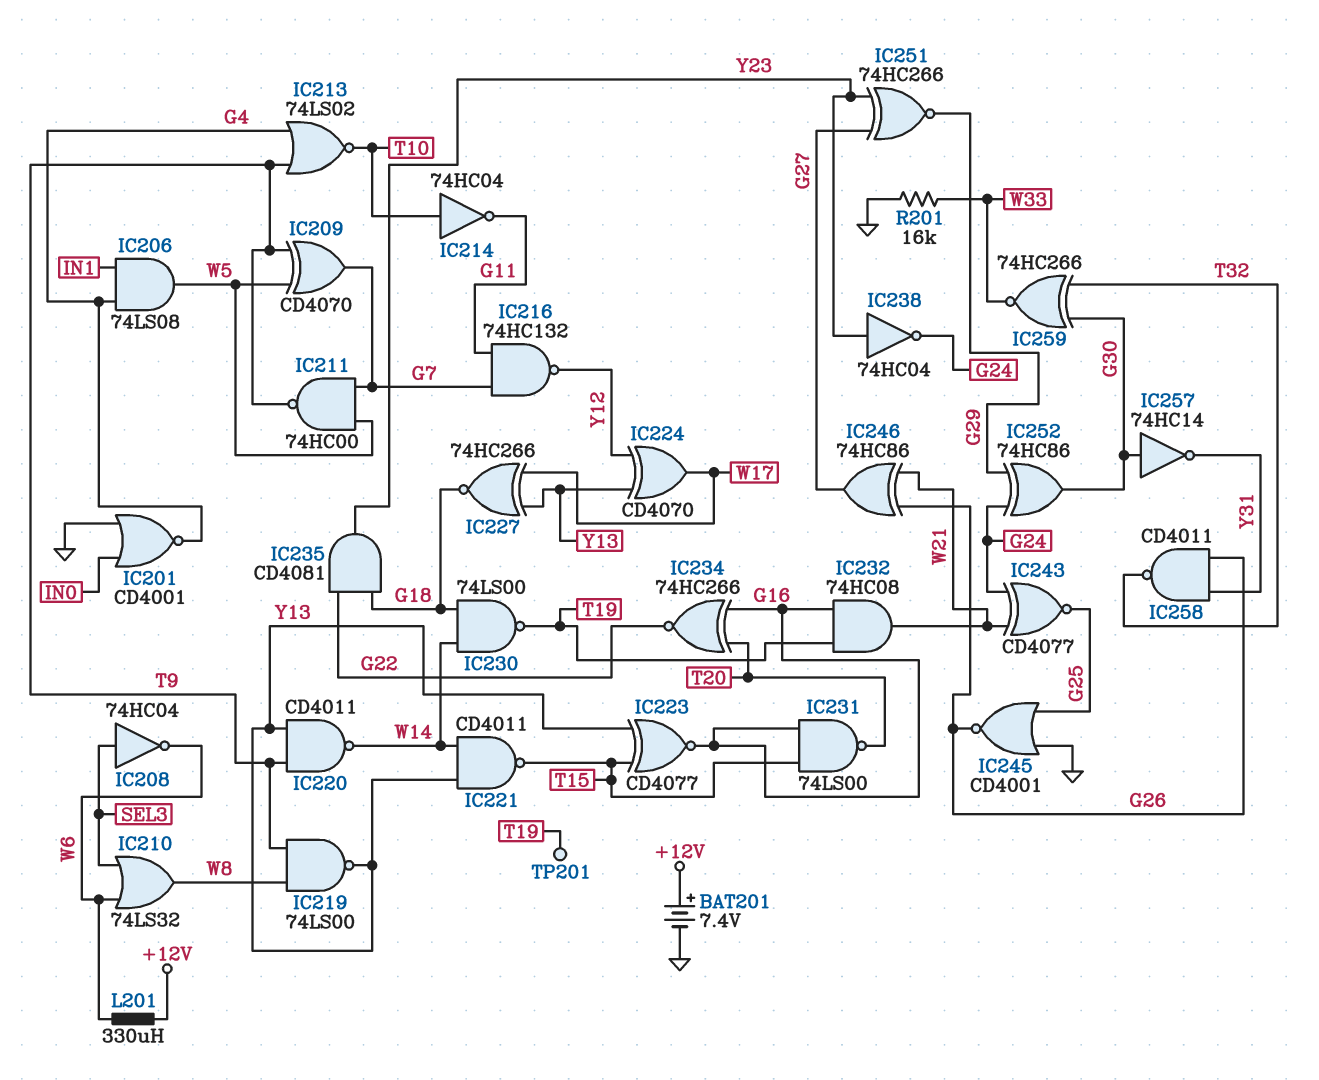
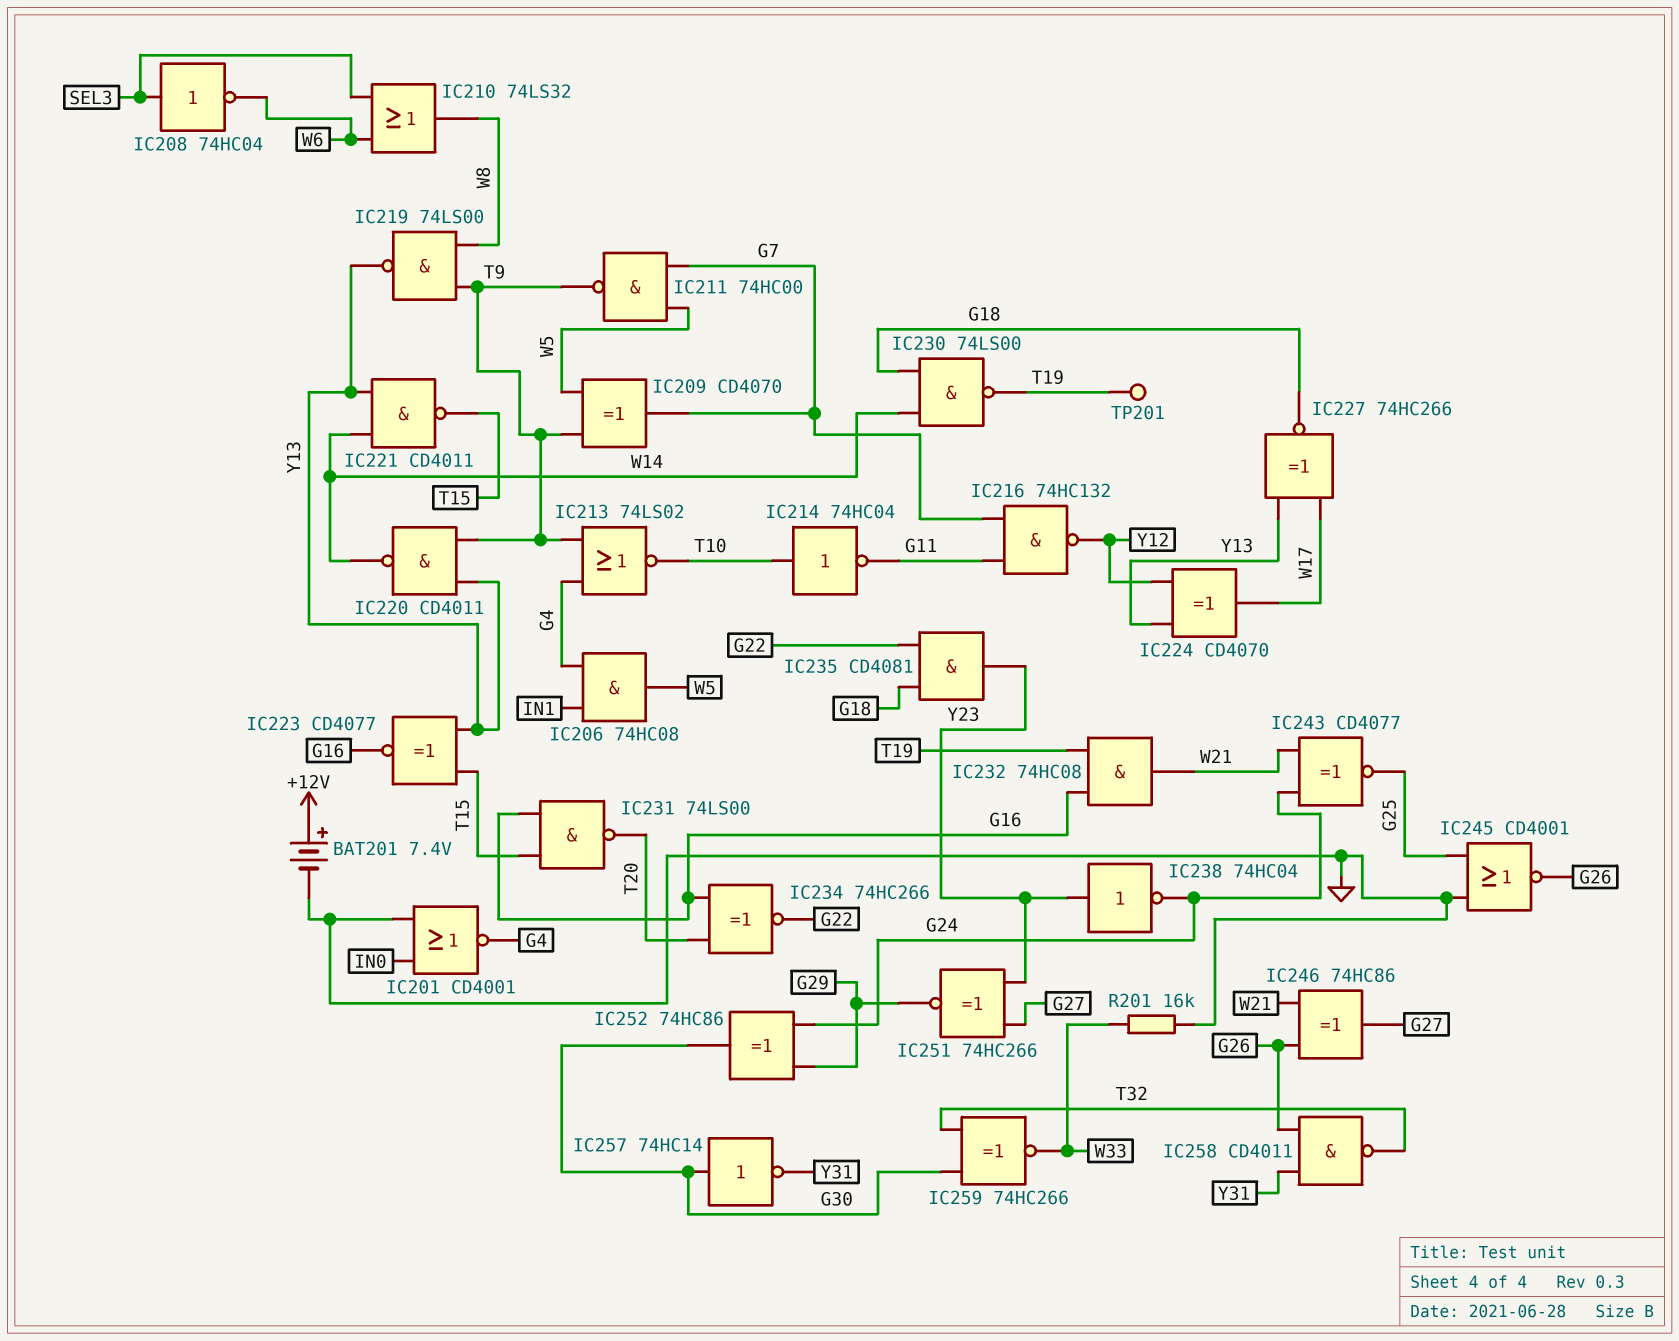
IC206: AND 74LS08 (in G4, in IN1, out W5) -> AND 74HC08 (in G4, in IN1, out W5)
L201: 330uH (+12V, W6) -> none

